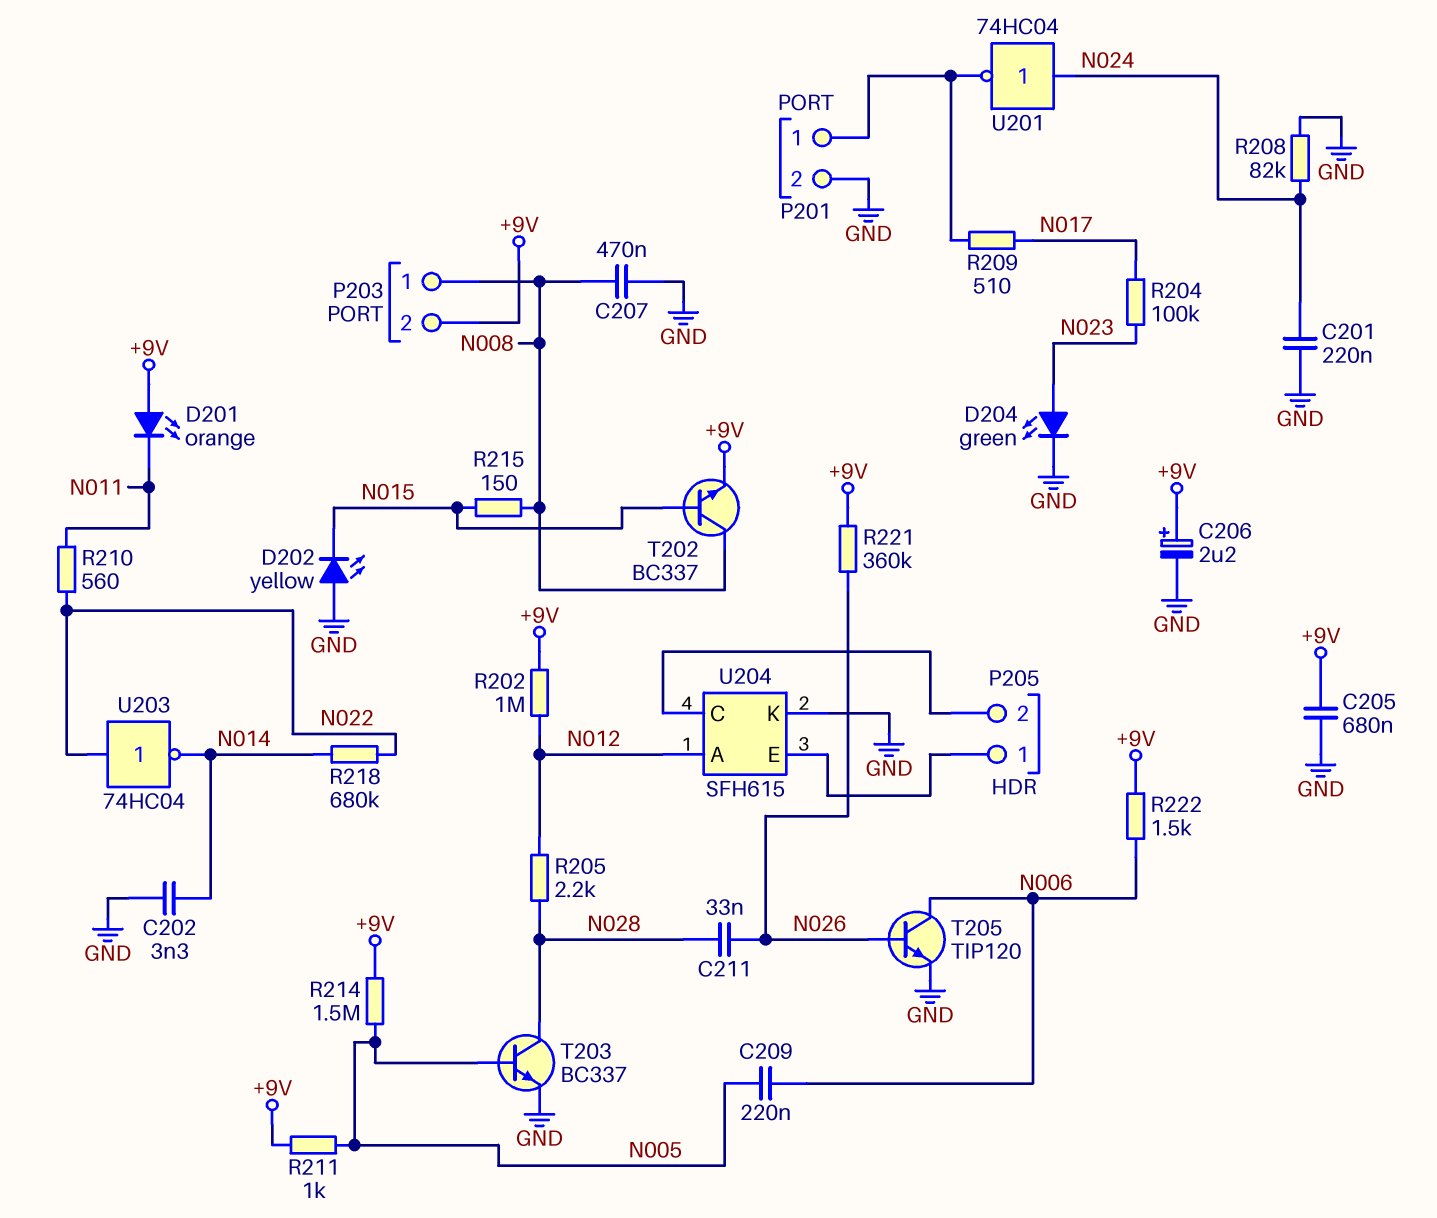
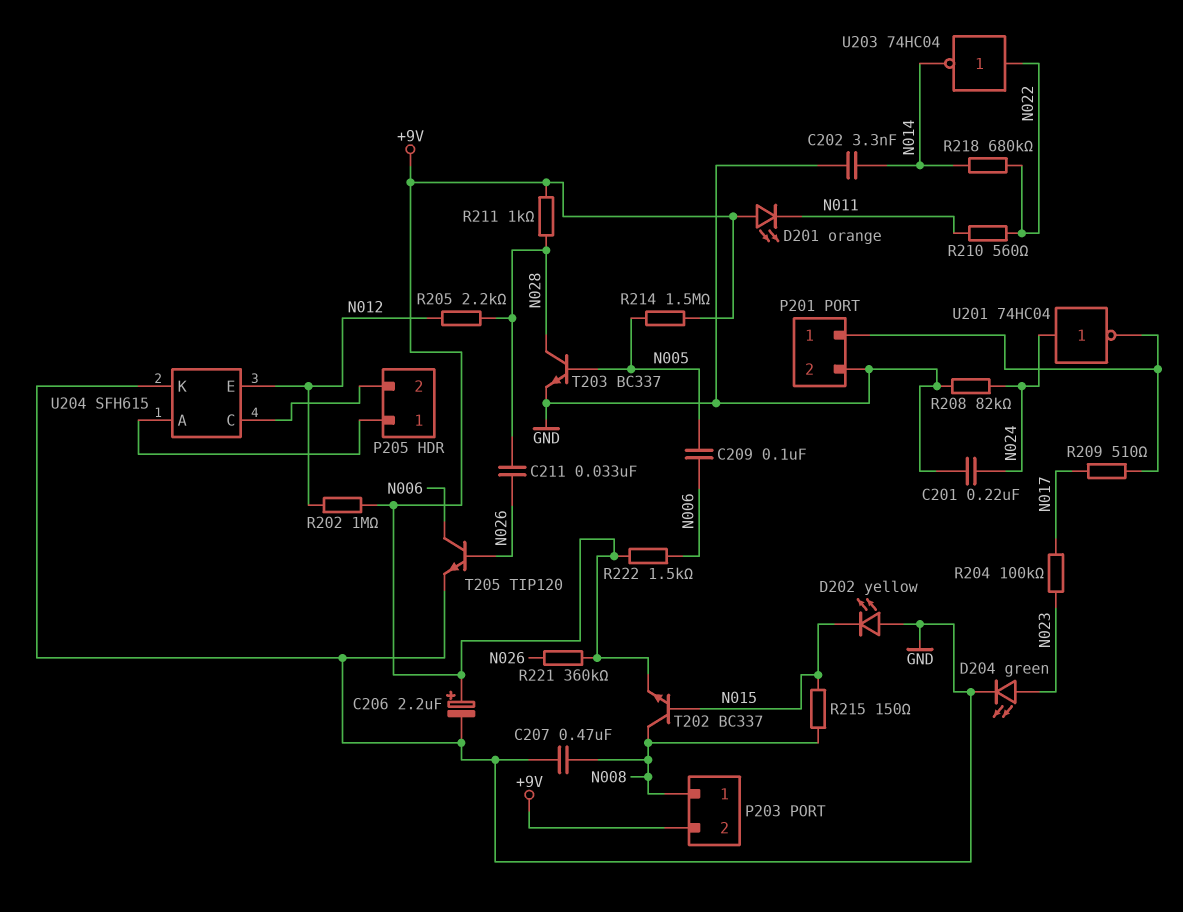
C205: 680nF (+9V, GND) -> none
C209: 220nF (N005, N006) -> 100nF (N005, N006)
R211: 1k (+9V, N005) -> 1k (+9V, N028)
U204 pin A: N012 -> P205/1
U204 pin E: P205/1 -> N012

